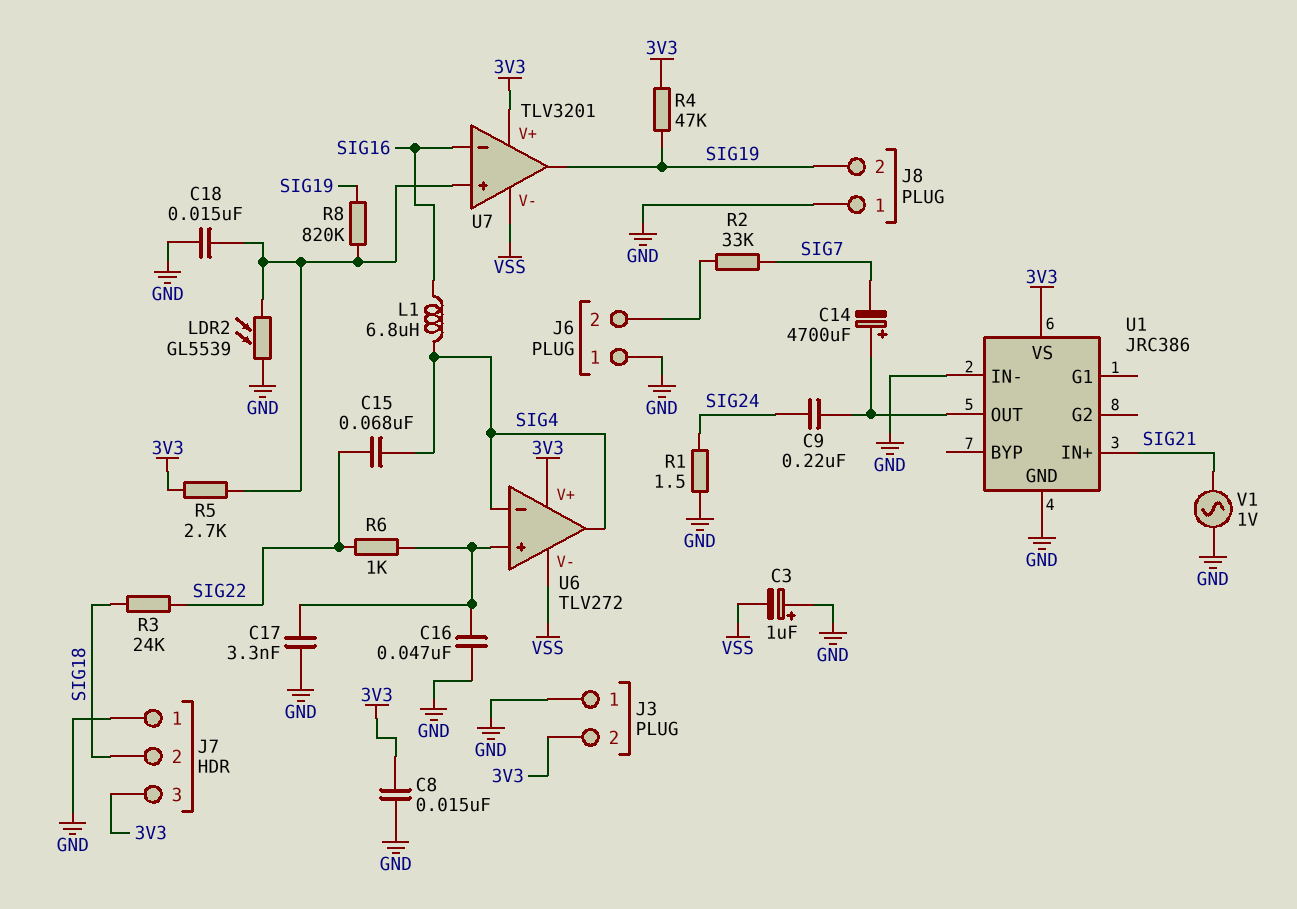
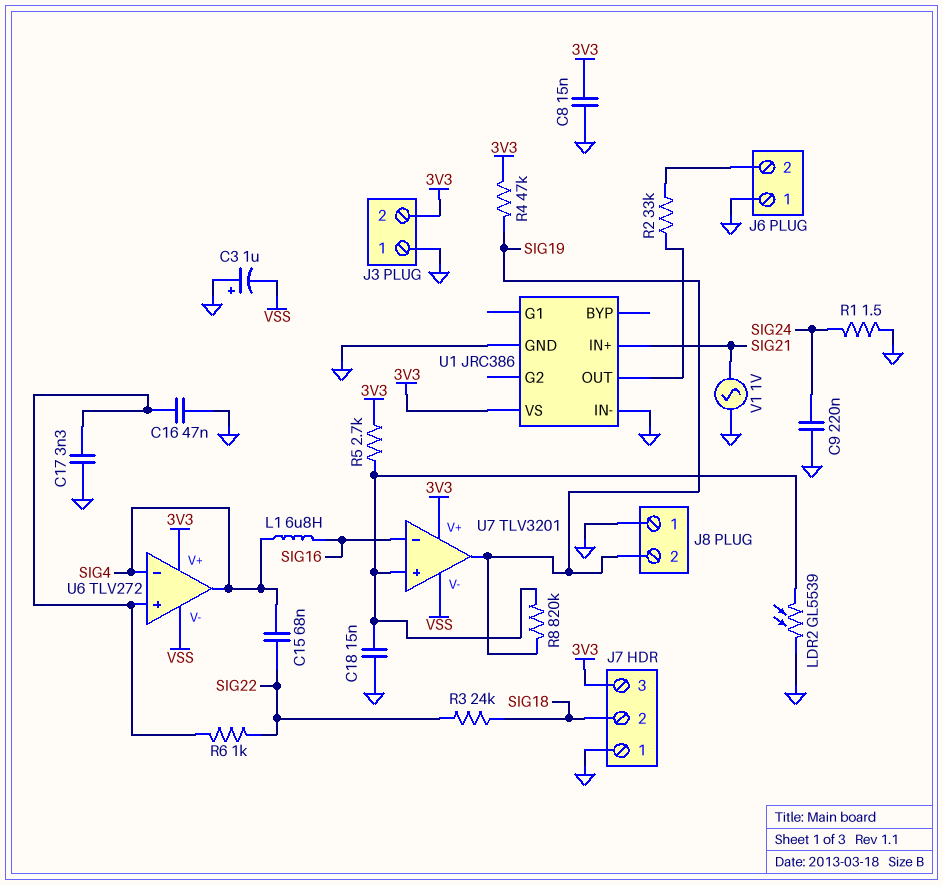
C9: 220nF (SIG24, U1/OUT) -> 220nF (GND, SIG24)
C14: 4700uF (plus U1/OUT, minus SIG7) -> none
R2: 33k (J6/2, SIG7) -> 33k (J6/2, U1/OUT)

